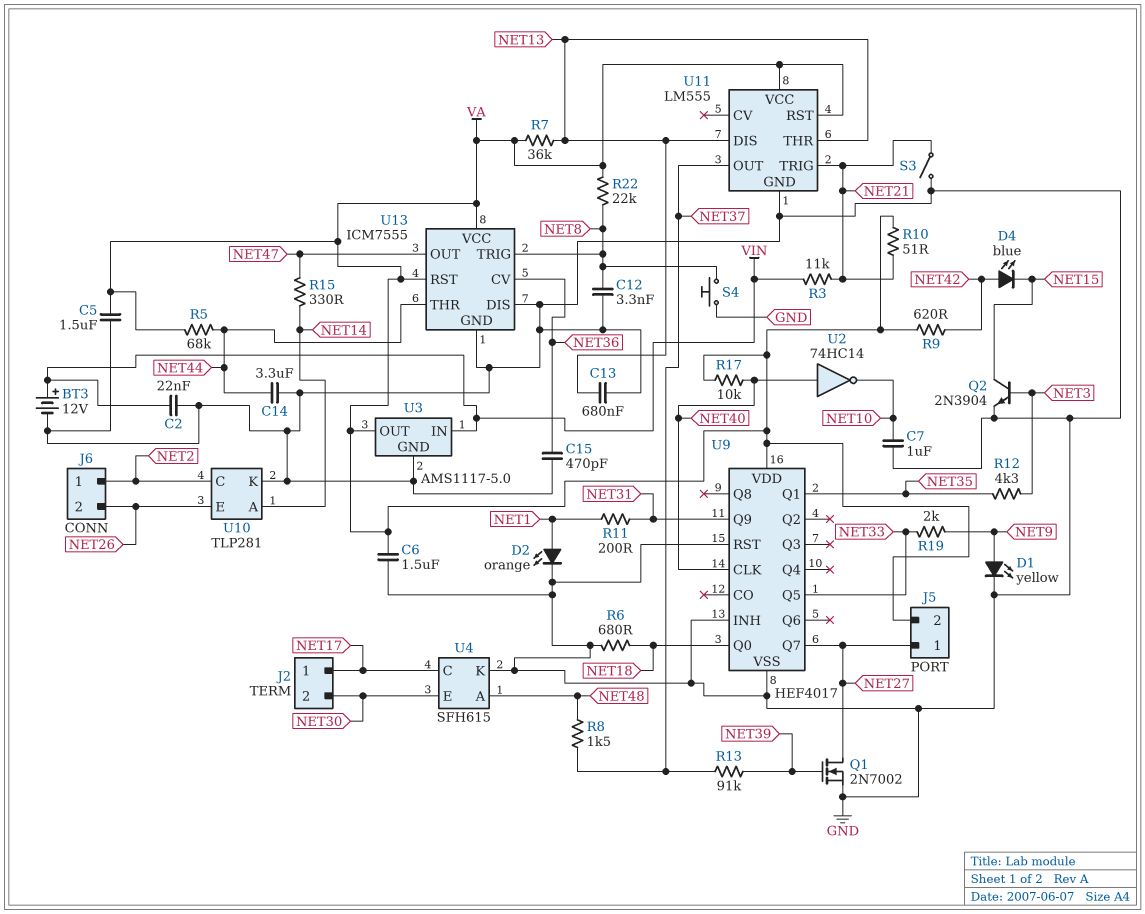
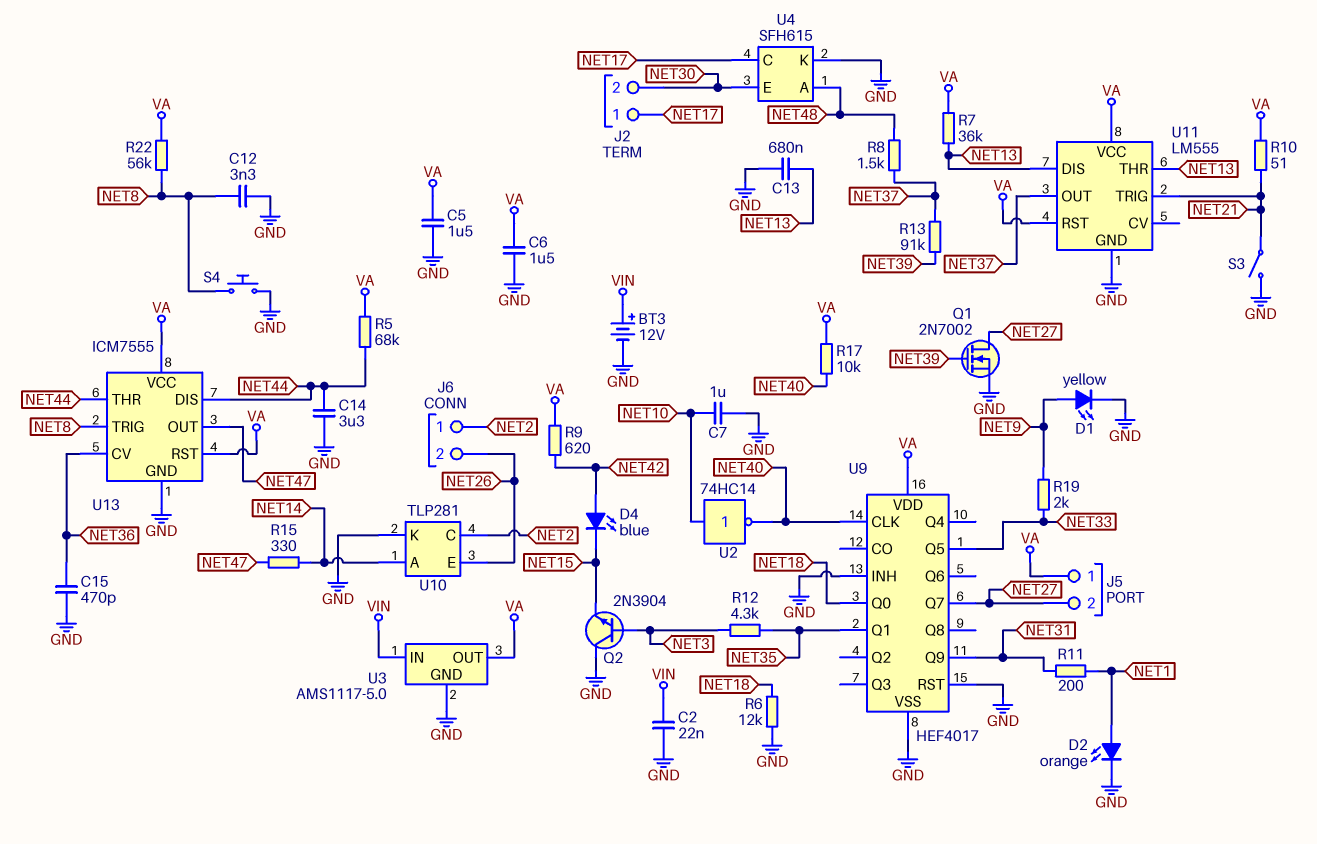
J5 pin 1: NET27 -> VA
J5 pin 2: VA -> NET27
Q2: NPN 2N3904 (B NET3, C NET15, E GND) -> NPN 2N3904 (B NET3, C GND, E NET15)
R3: 11k (NET21, VIN) -> none
R6: 680 (GND, NET18) -> 12k (GND, NET18)
R22: 22k (NET8, VA) -> 56k (NET8, VA)
U2: NOT 74HC14 (in NET40, out NET10) -> NOT 74HC14 (in NET10, out NET40)
U13 pin DIS: GND -> NET44

